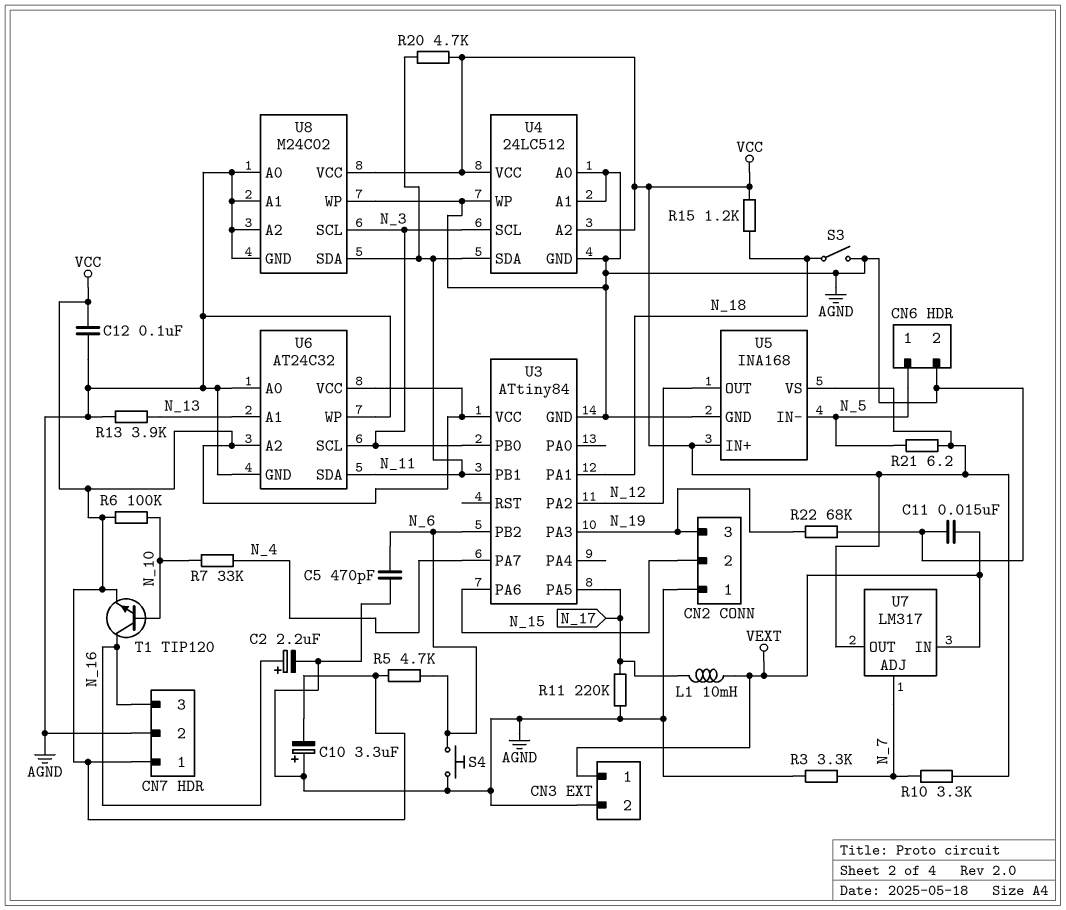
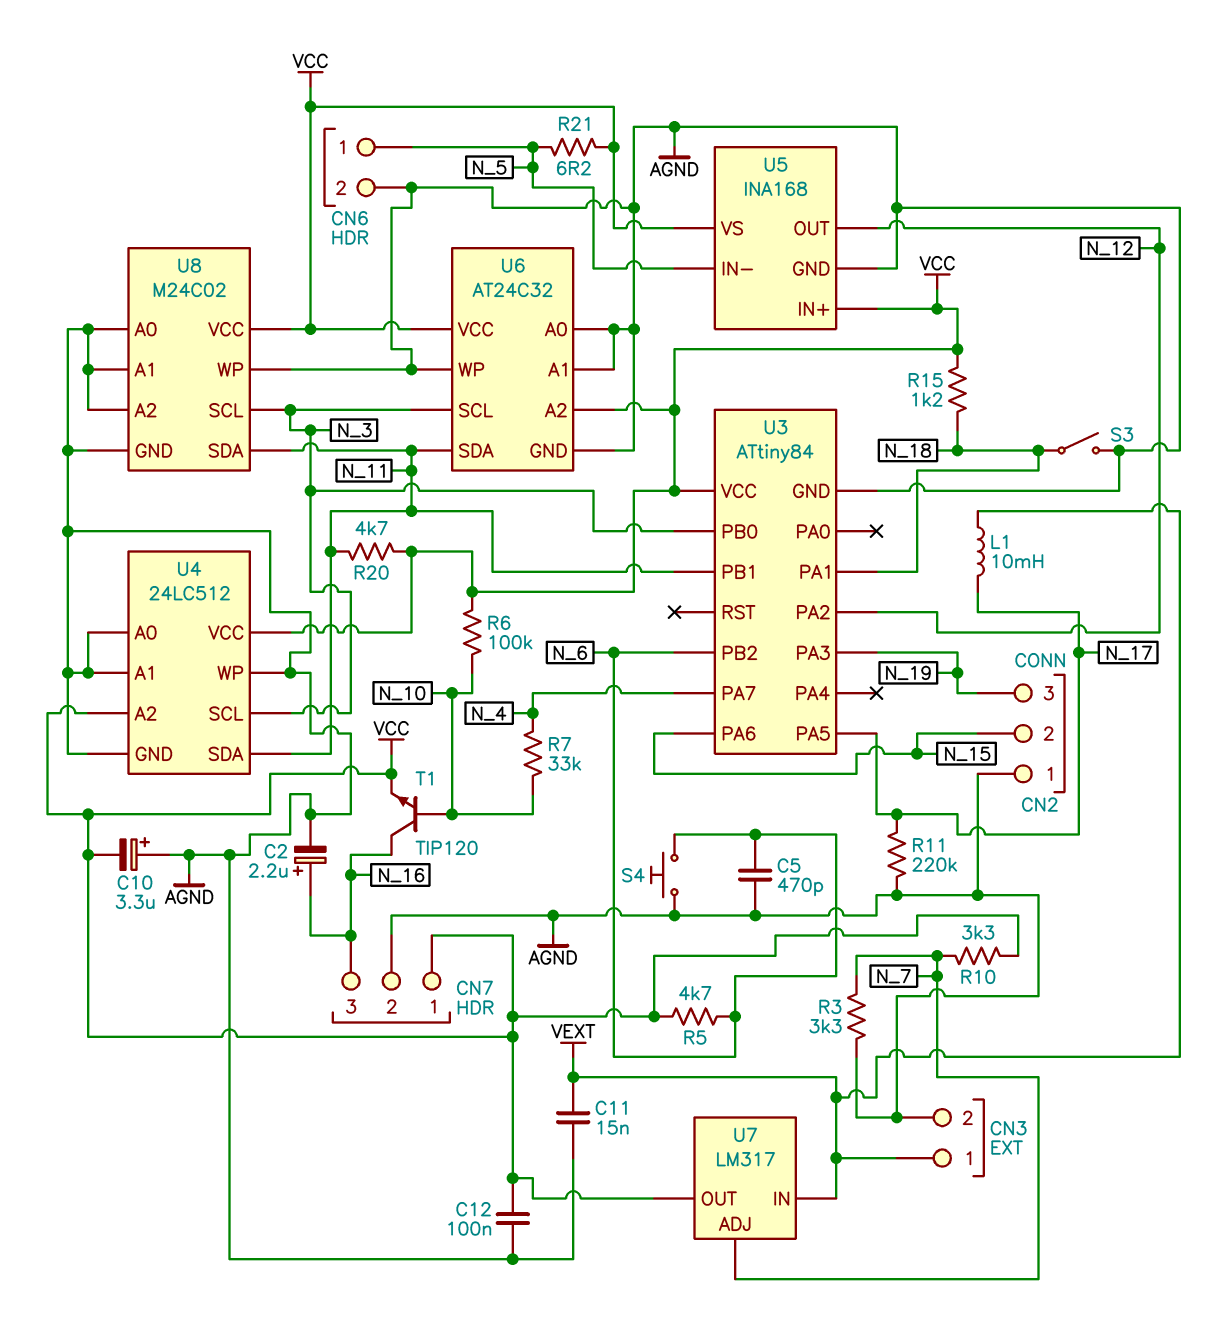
R13: 3.9k (AGND, N_13) -> none
R22: 68k (AGND, N_19) -> none
U6 pin A1: N_13 -> AGND

